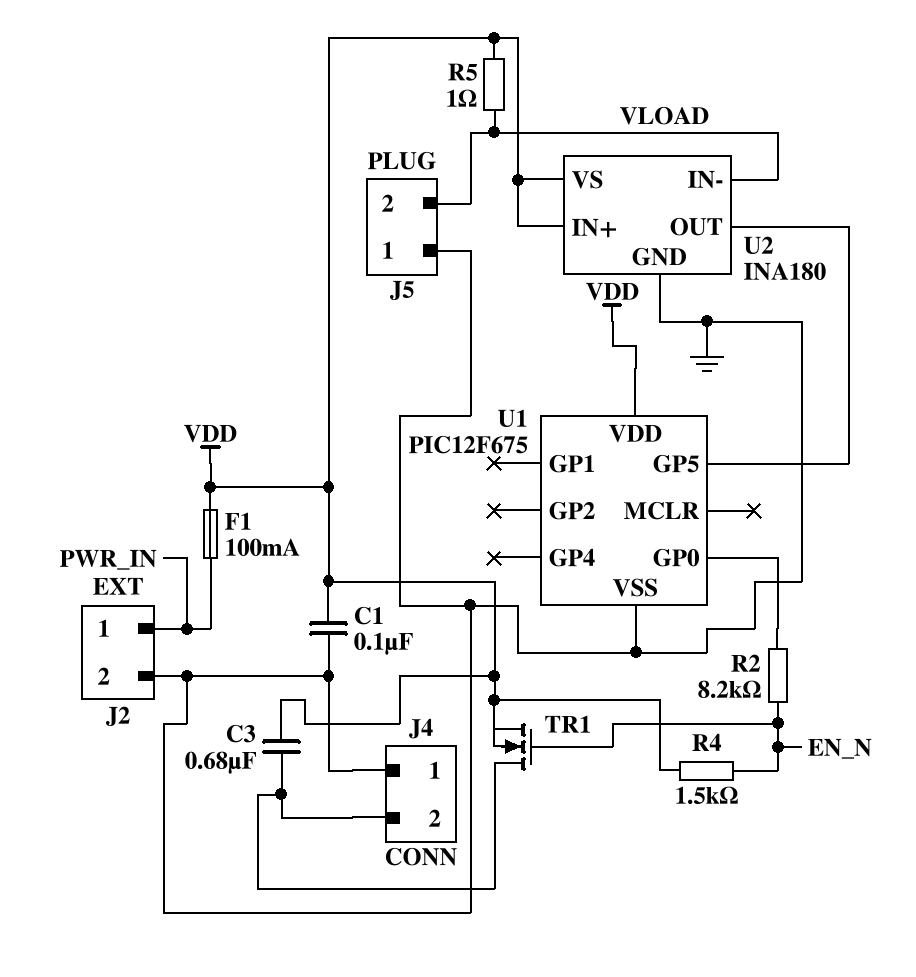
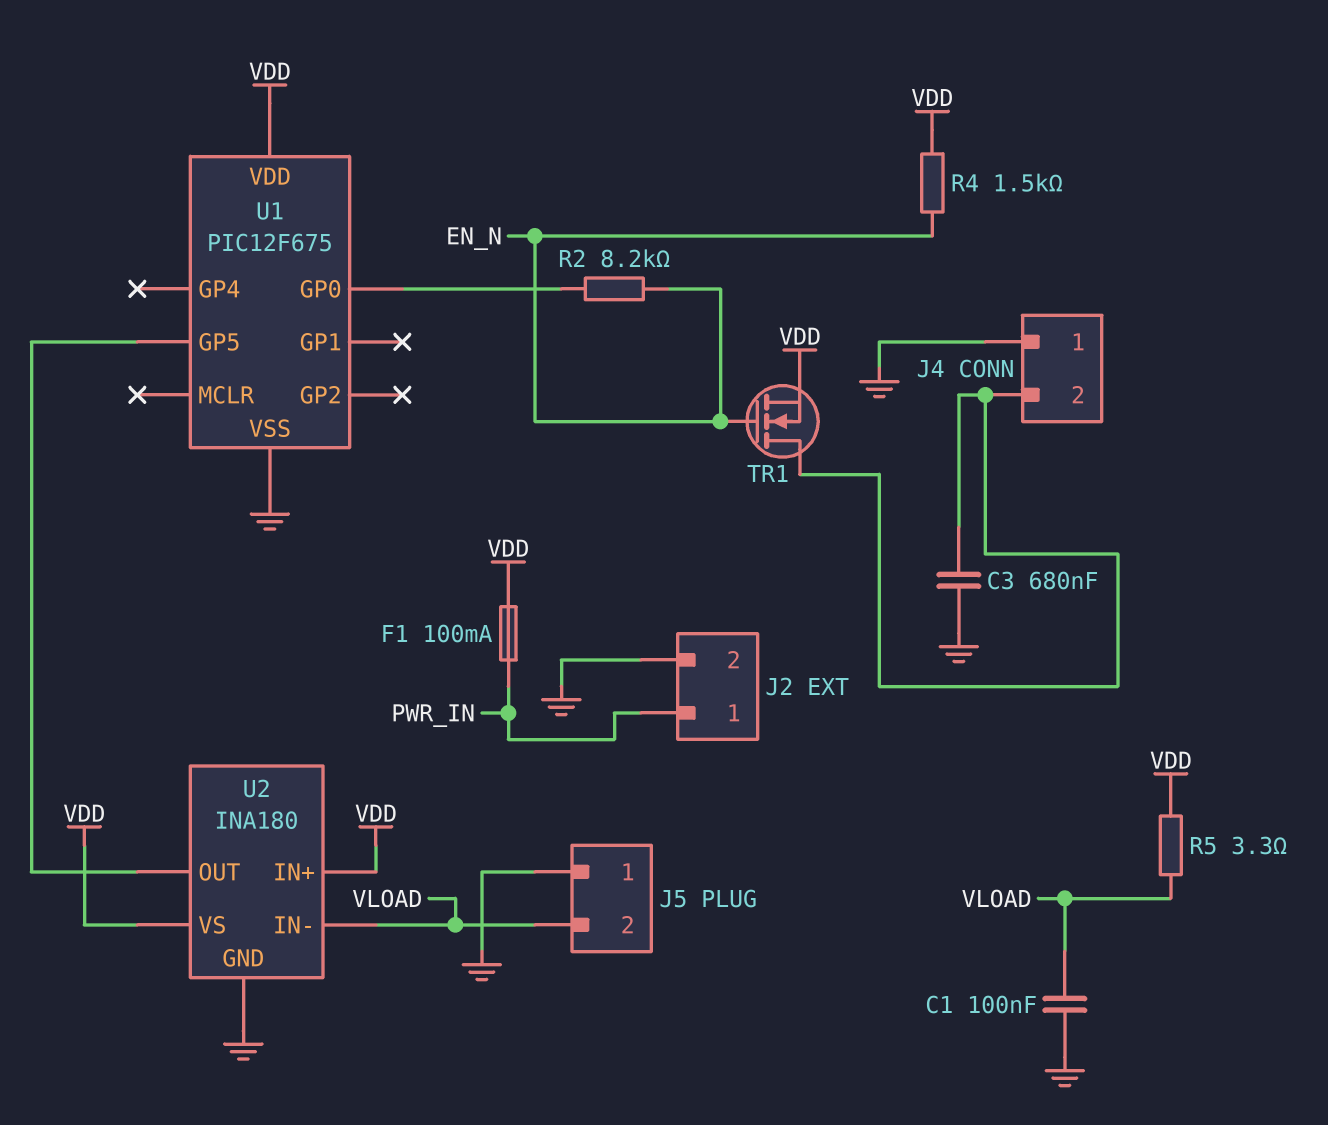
C1: 100nF (GND, VDD) -> 100nF (GND, VLOAD)
C3: 680nF (J4/2, VDD) -> 680nF (GND, J4/2)
R5: 1 (VDD, VLOAD) -> 3.3 (VDD, VLOAD)

